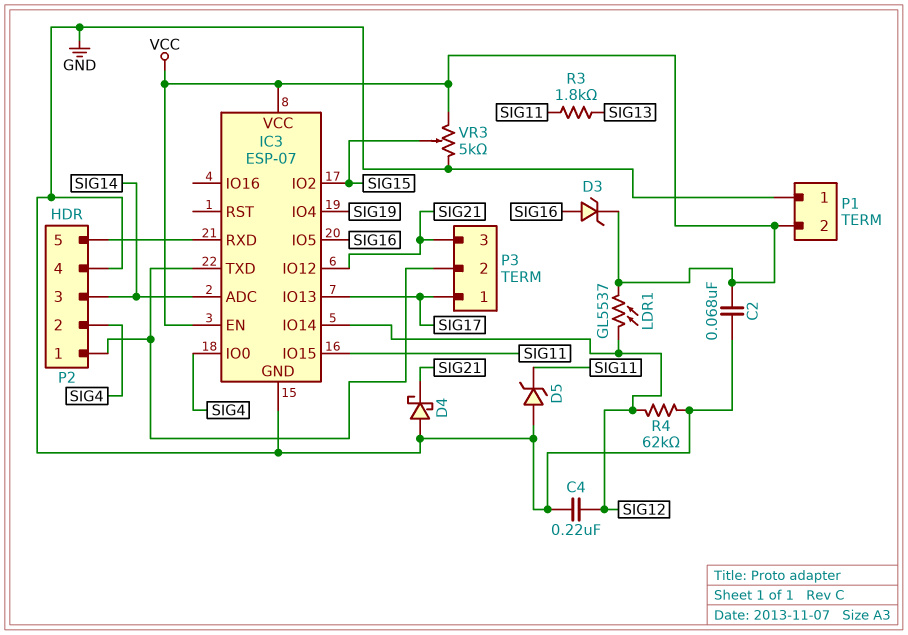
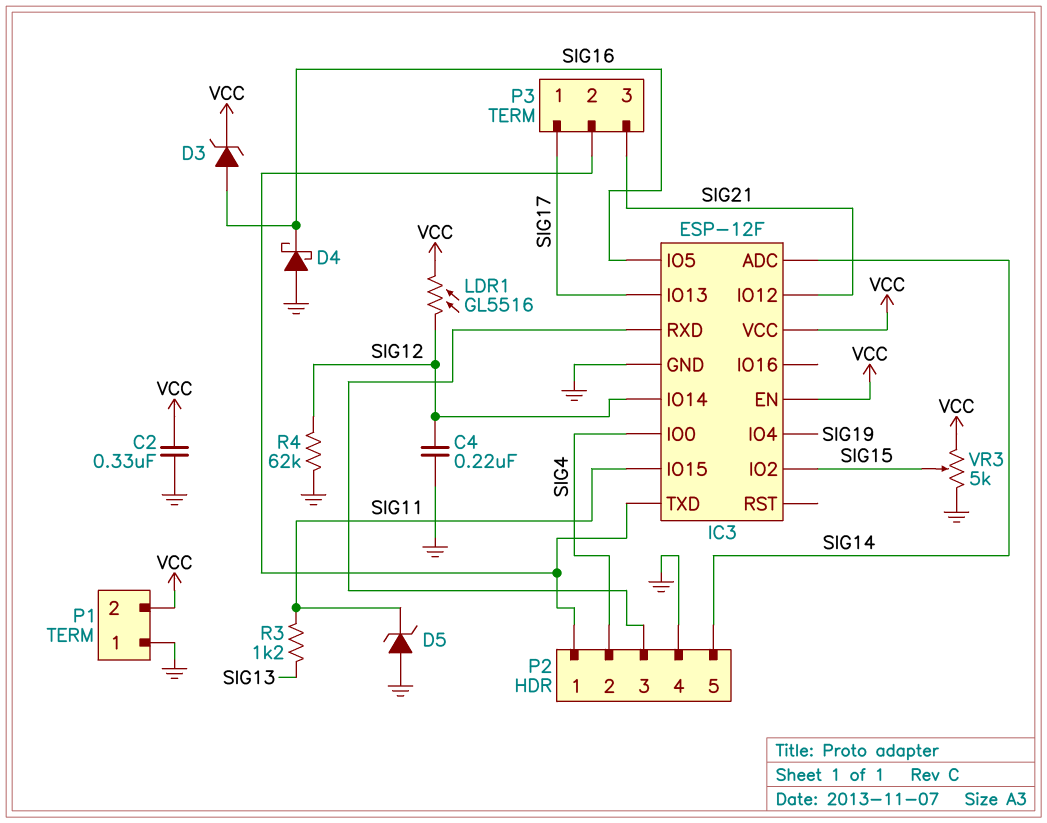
C2: 68nF (GND, VCC) -> 330nF (GND, VCC)
D4: schottky (A GND, K SIG21) -> schottky (A GND, K SIG16)
IC3: ESP-07 -> ESP-12F
LDR1: GL5537 (SIG12, VCC) -> GL5516 (SIG12, VCC)
P2 pin 3: SIG14 -> IC3/RXD
P2 pin 5: IC3/RXD -> SIG14
R3: 1.8k (SIG11, SIG13) -> 1.2k (SIG11, SIG13)

